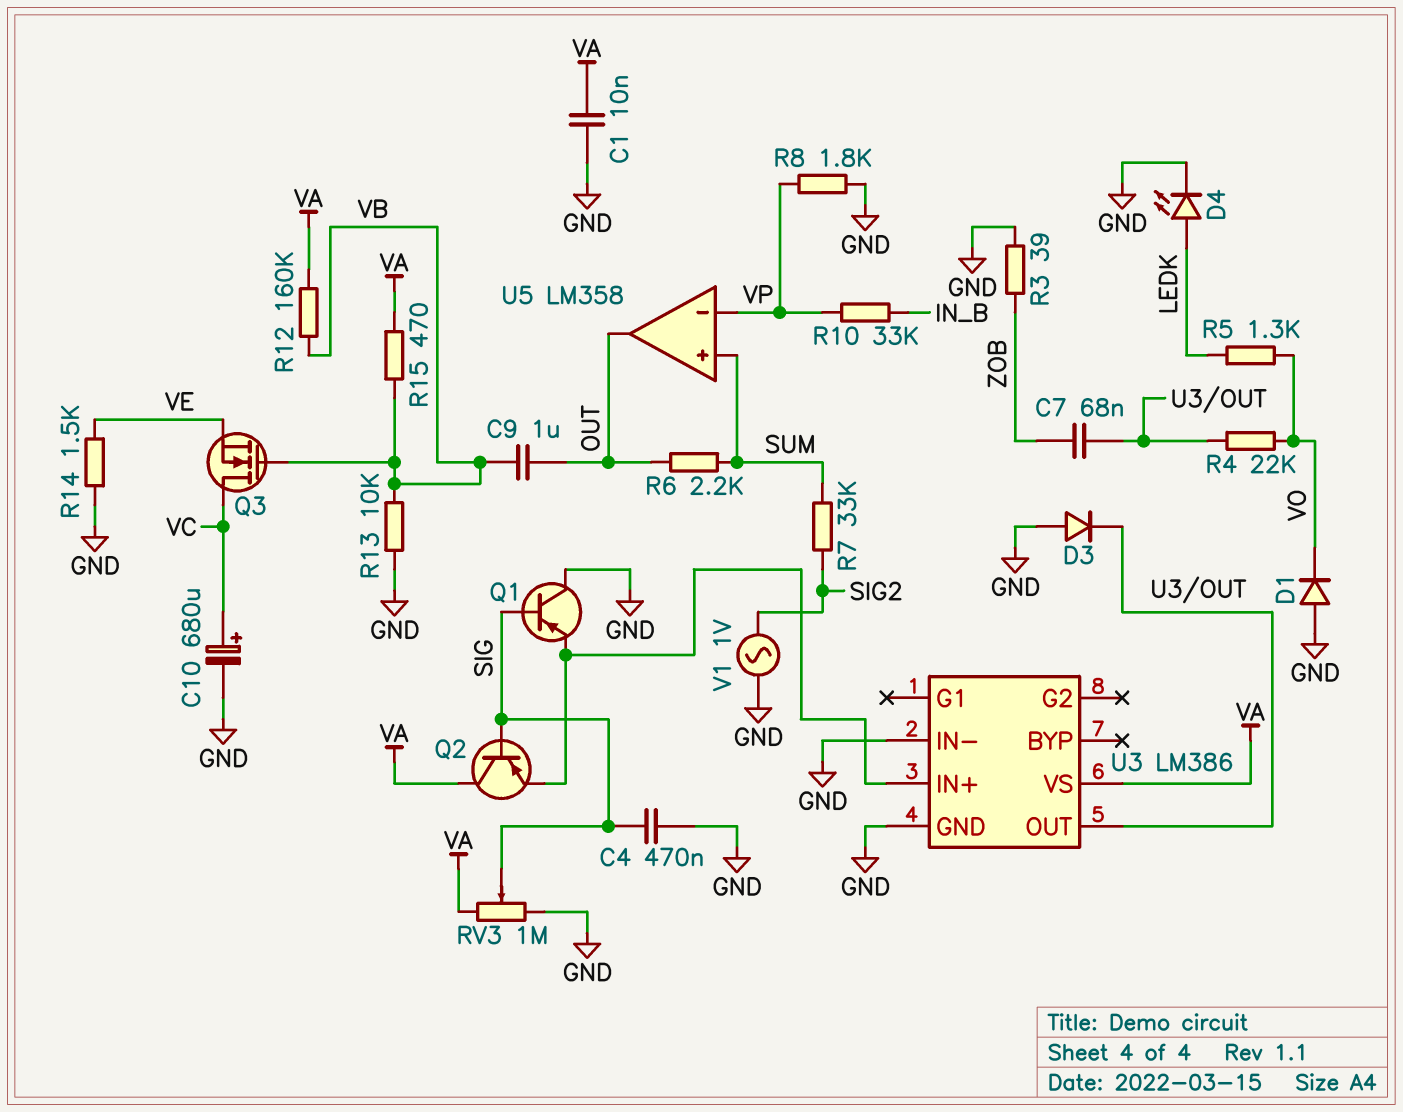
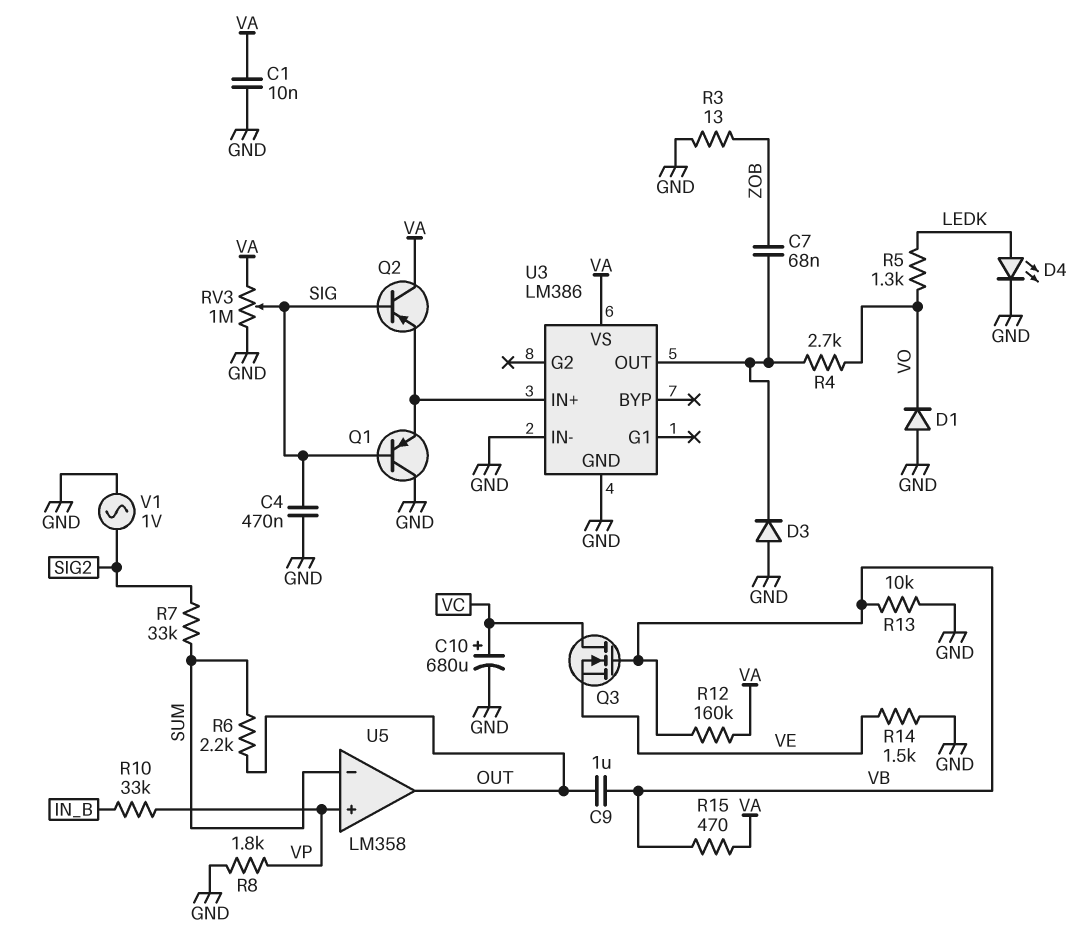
R3: 39 (GND, ZOB) -> 13 (GND, ZOB)
R4: 22k (U3/OUT, VO) -> 2.7k (U3/OUT, VO)
U5 pin in+: SUM -> VP
U5 pin in-: VP -> SUM

